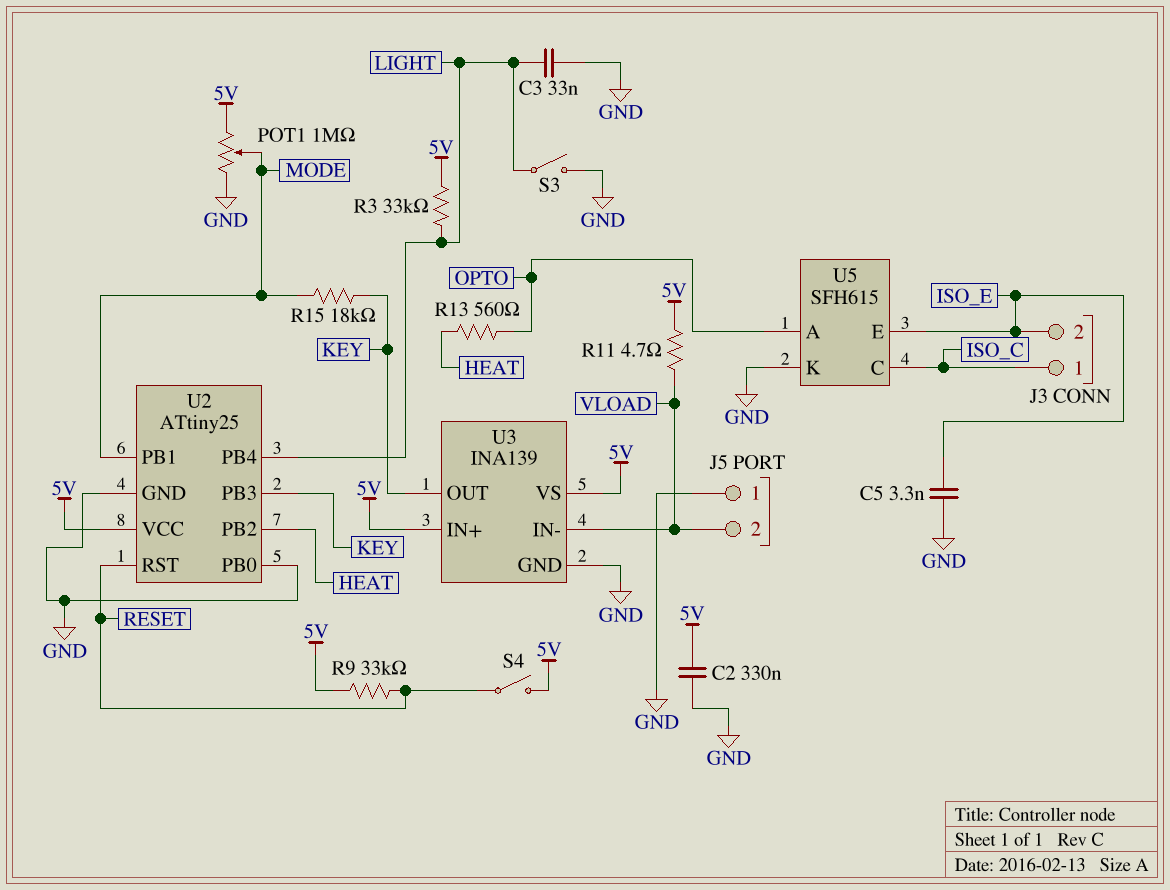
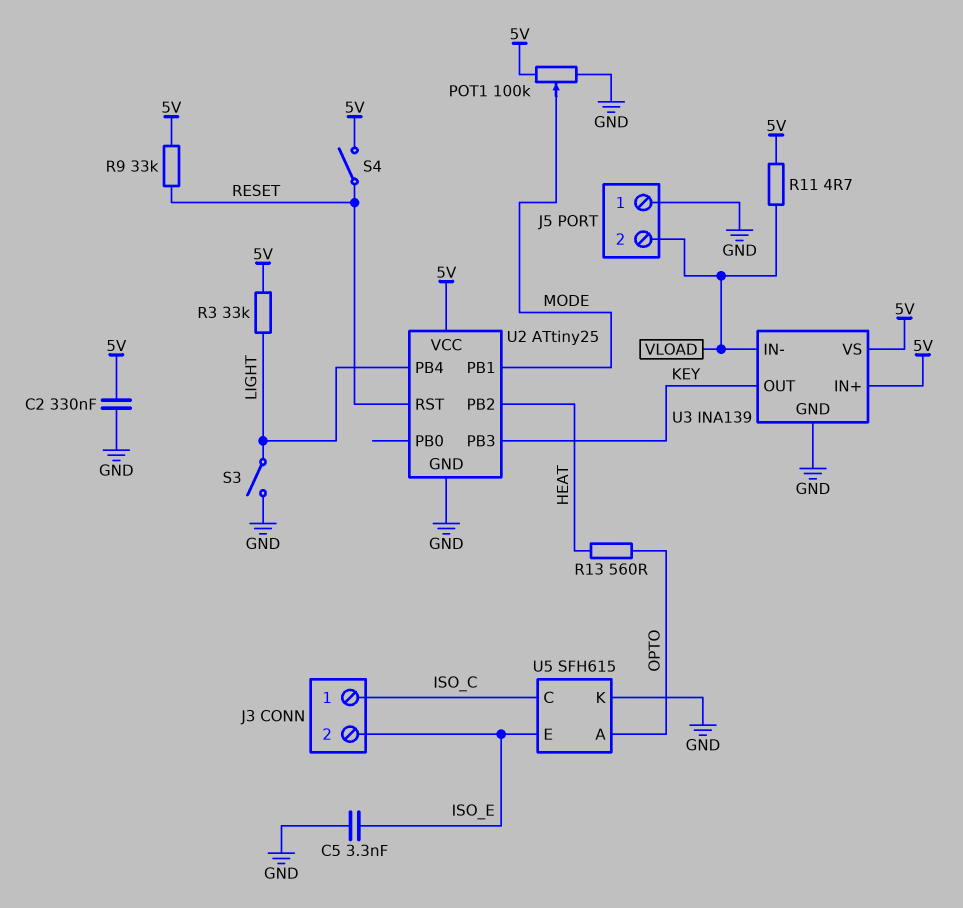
C3: 33nF (GND, LIGHT) -> none
POT1: 1M (5V, GND, wiper MODE) -> 100k (5V, GND, wiper MODE)
R15: 18k (KEY, MODE) -> none
U2 pin PB0: GND -> none

